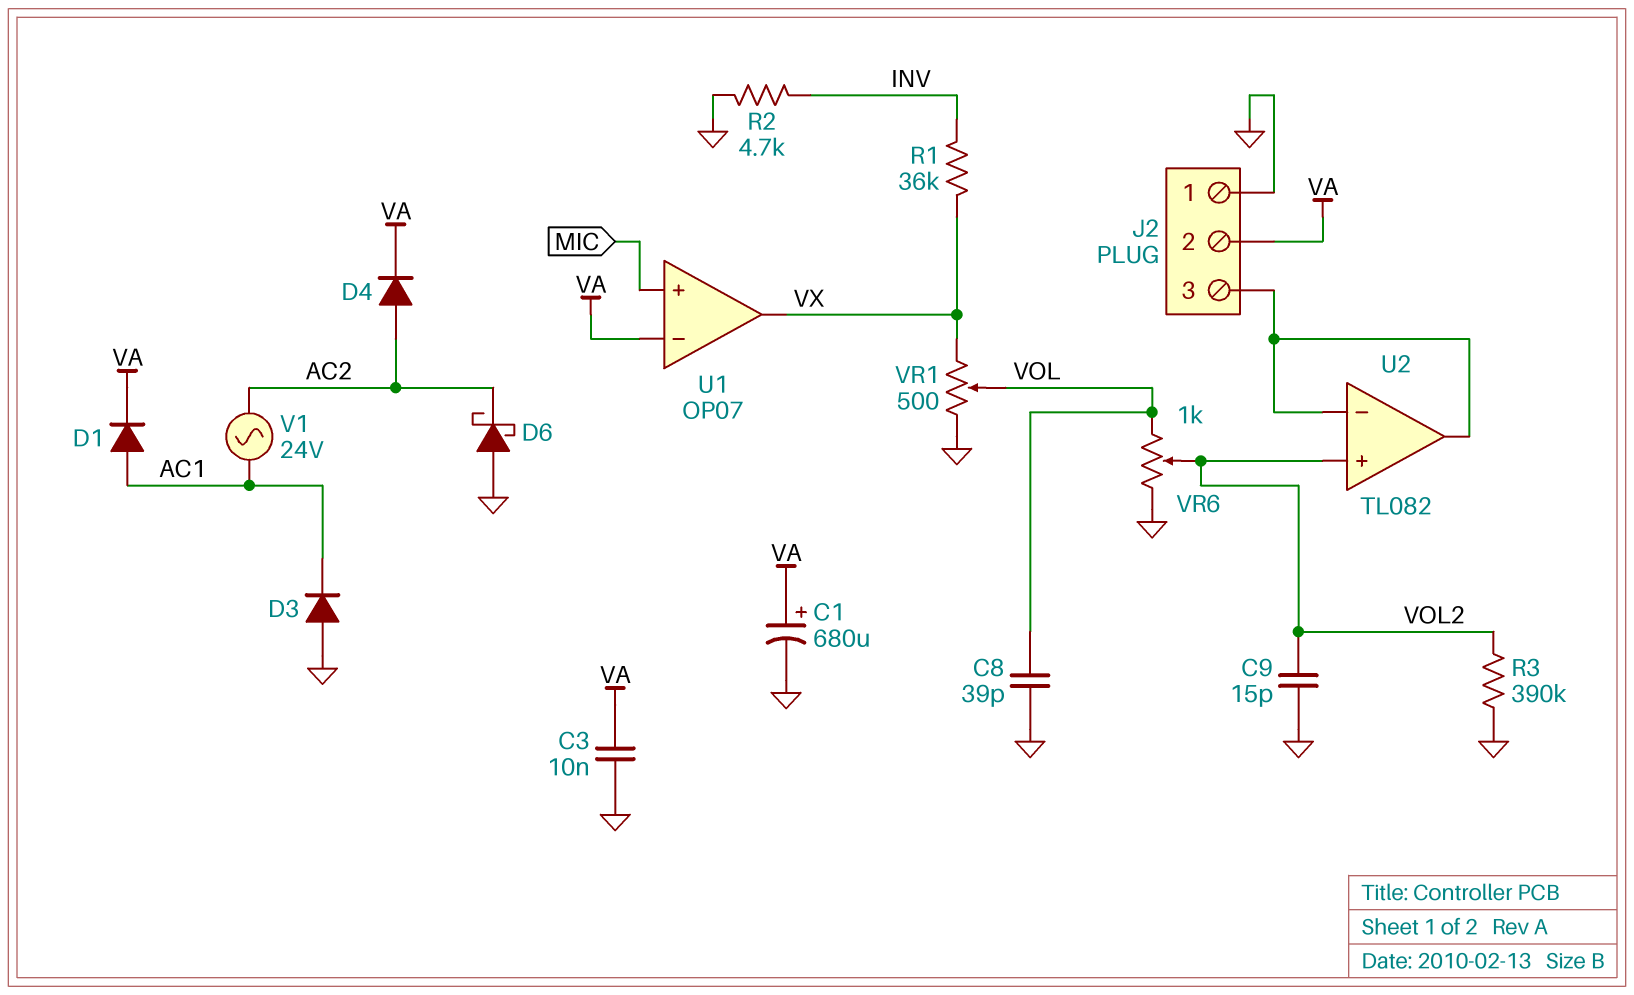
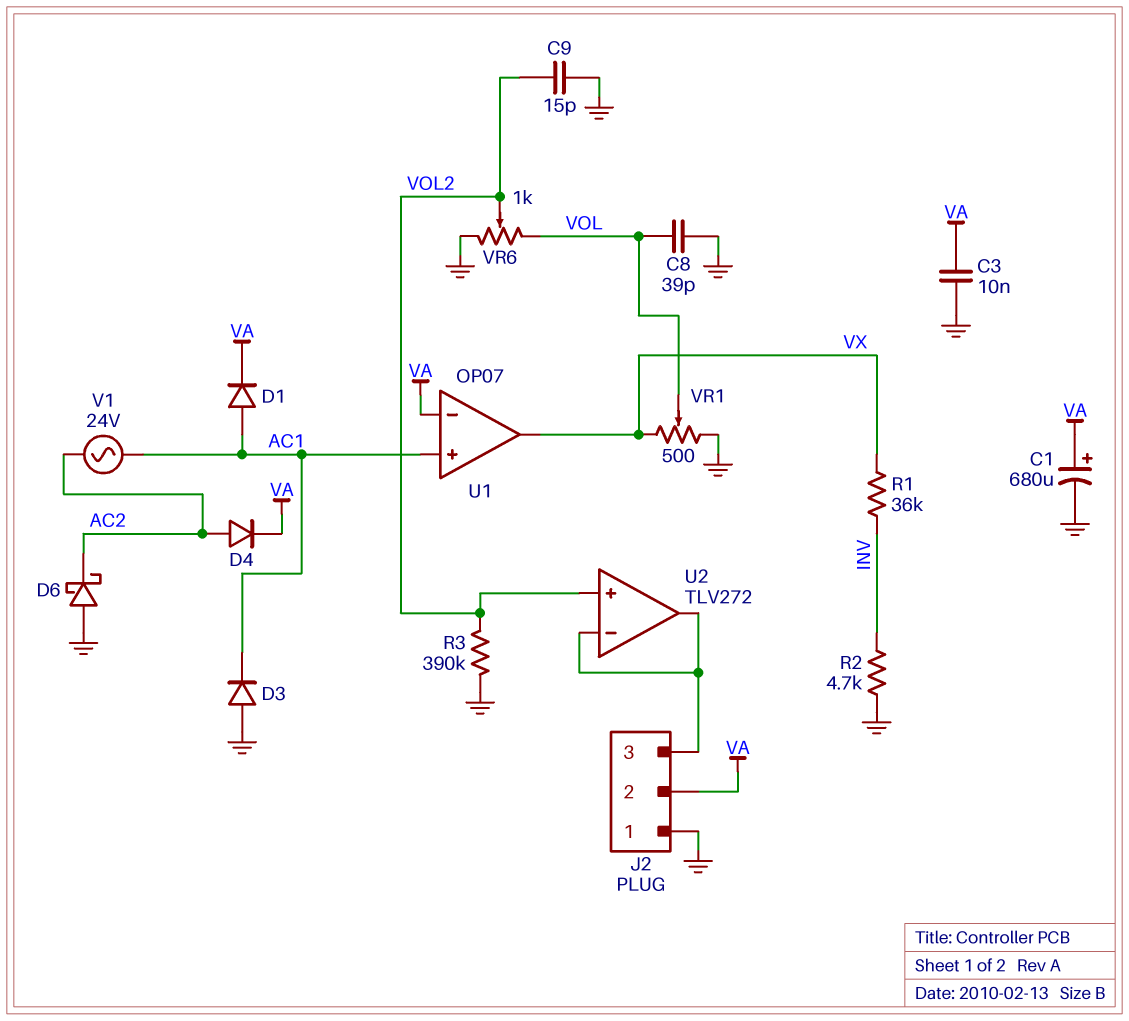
U1 pin in+: MIC -> AC1
U2: TL082 -> TLV272

